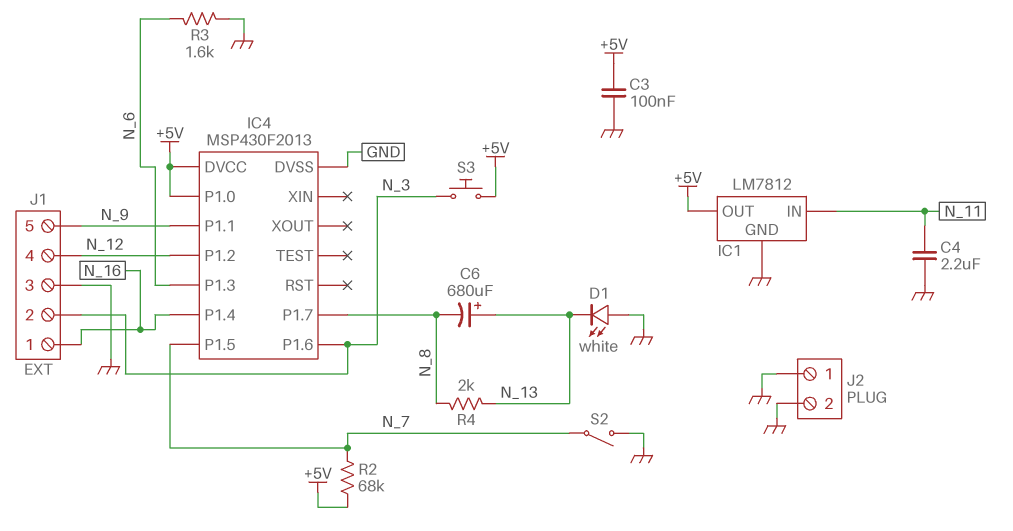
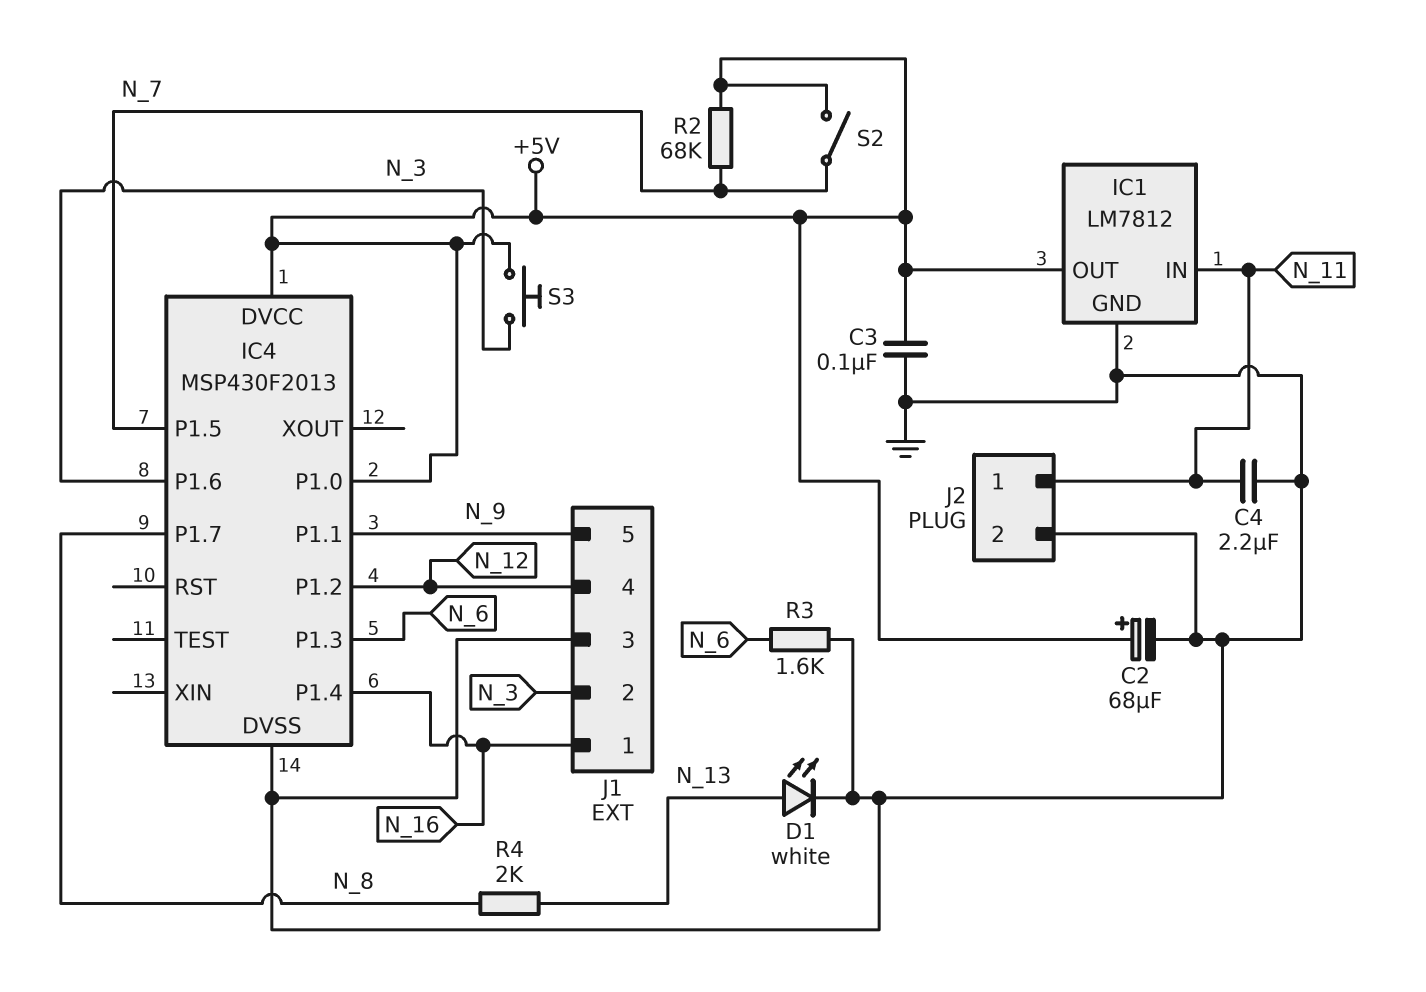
C2: none -> 68uF (plus +5V, minus GND)
C6: 680uF (plus N_13, minus N_8) -> none
D1: LED white (A GND, K N_13) -> LED white (A N_13, K GND)
J2 pin 1: GND -> N_11
S2: switch (GND, N_7) -> switch (+5V, N_7)

